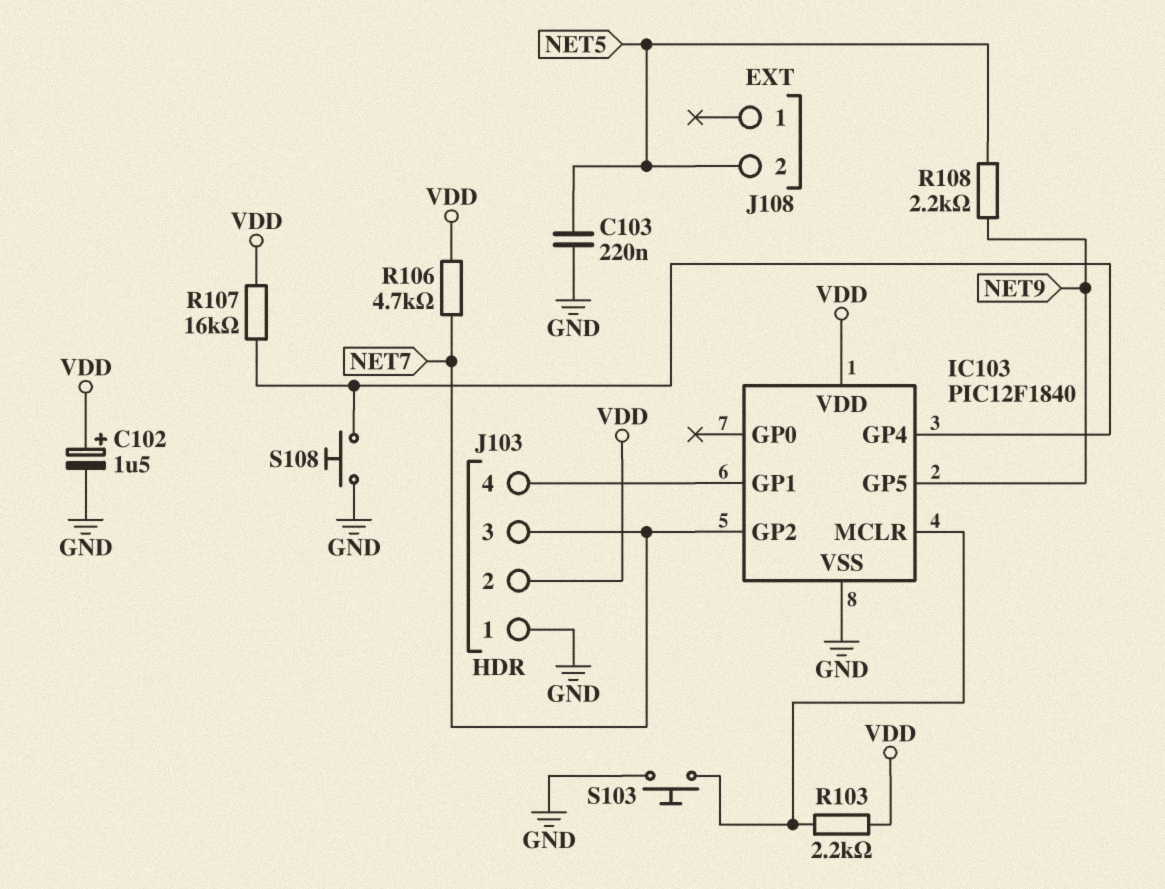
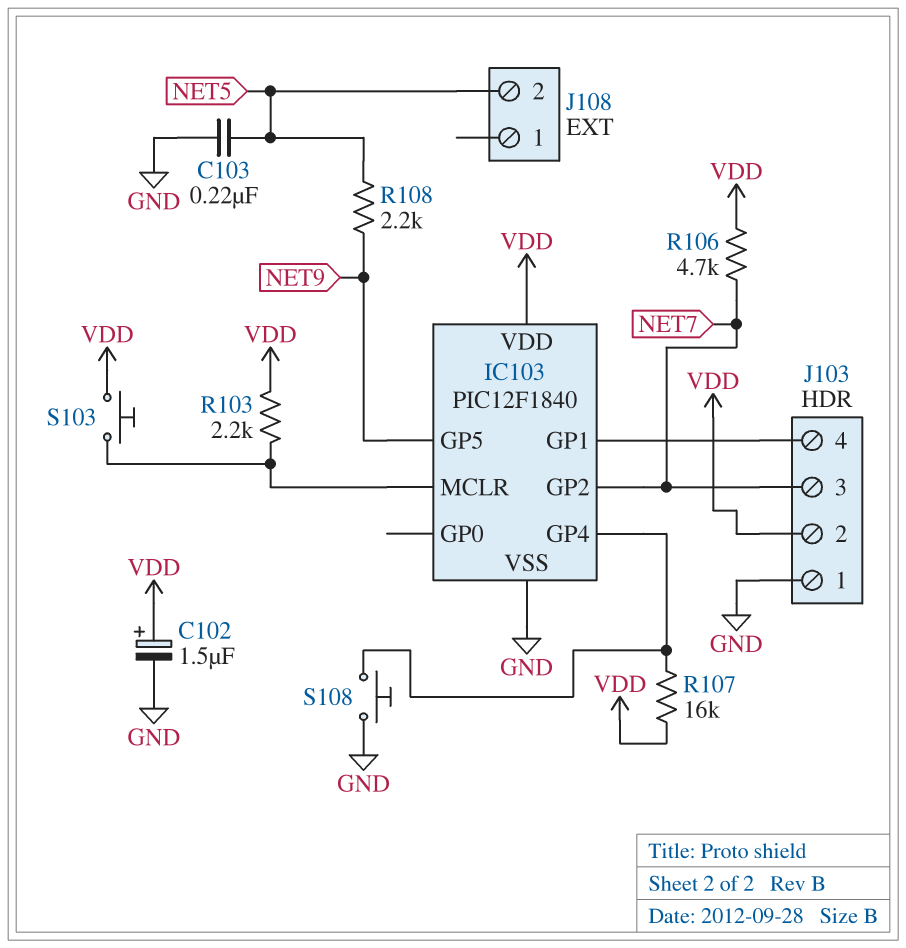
S103: button (GND, IC103/MCLR) -> button (IC103/MCLR, VDD)

